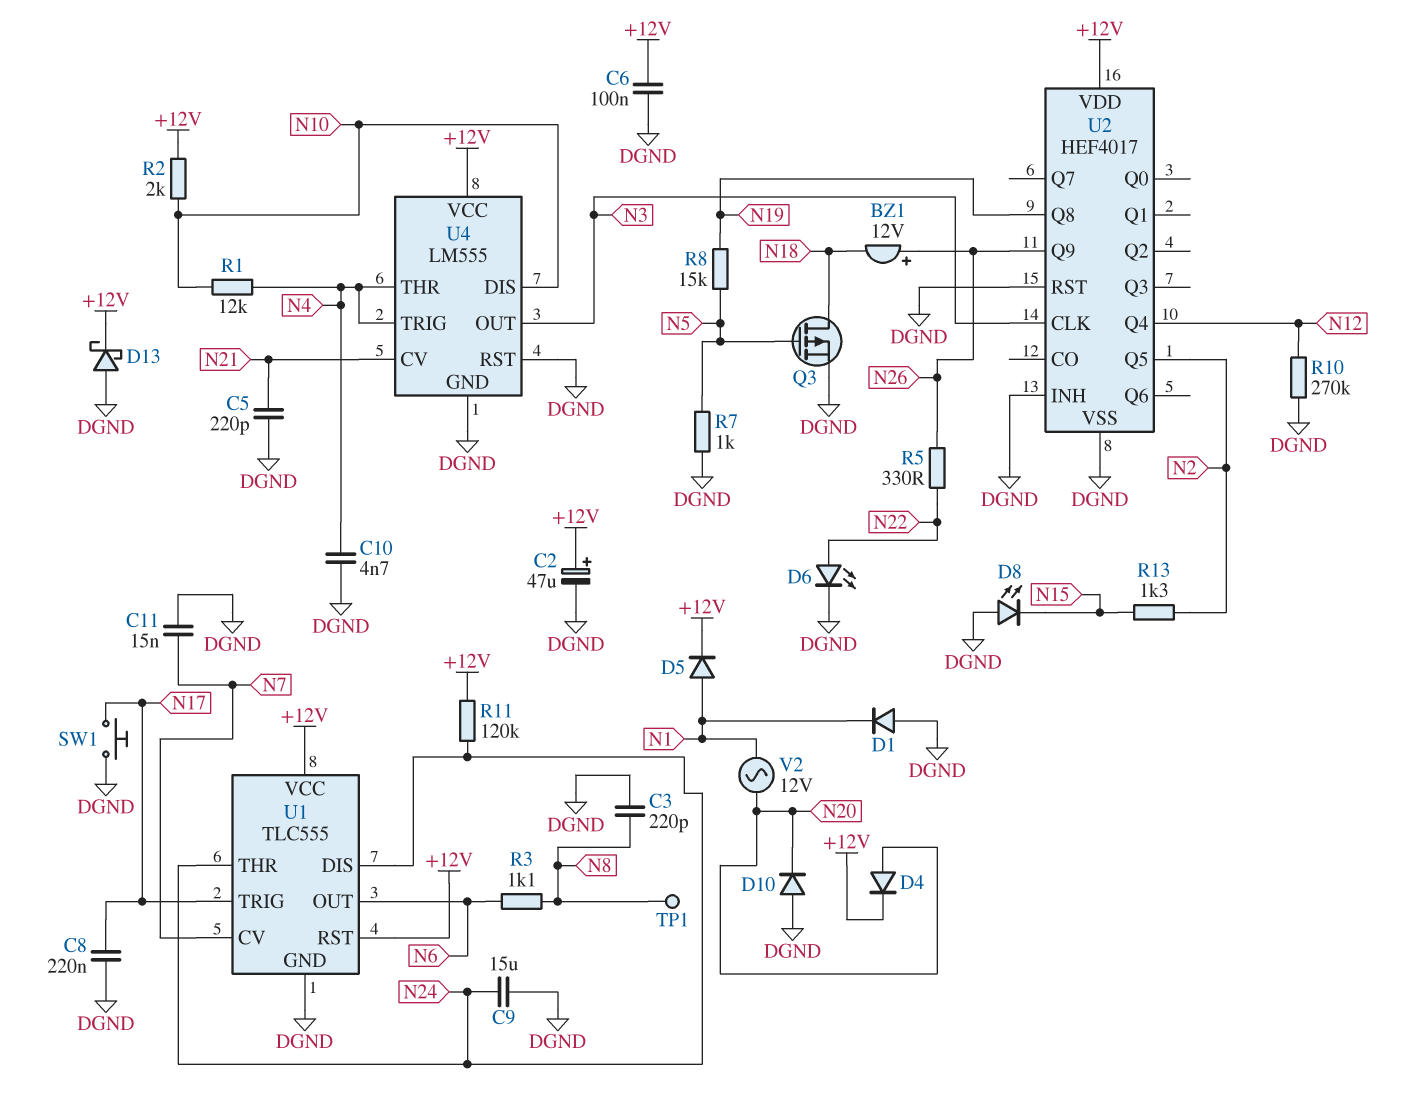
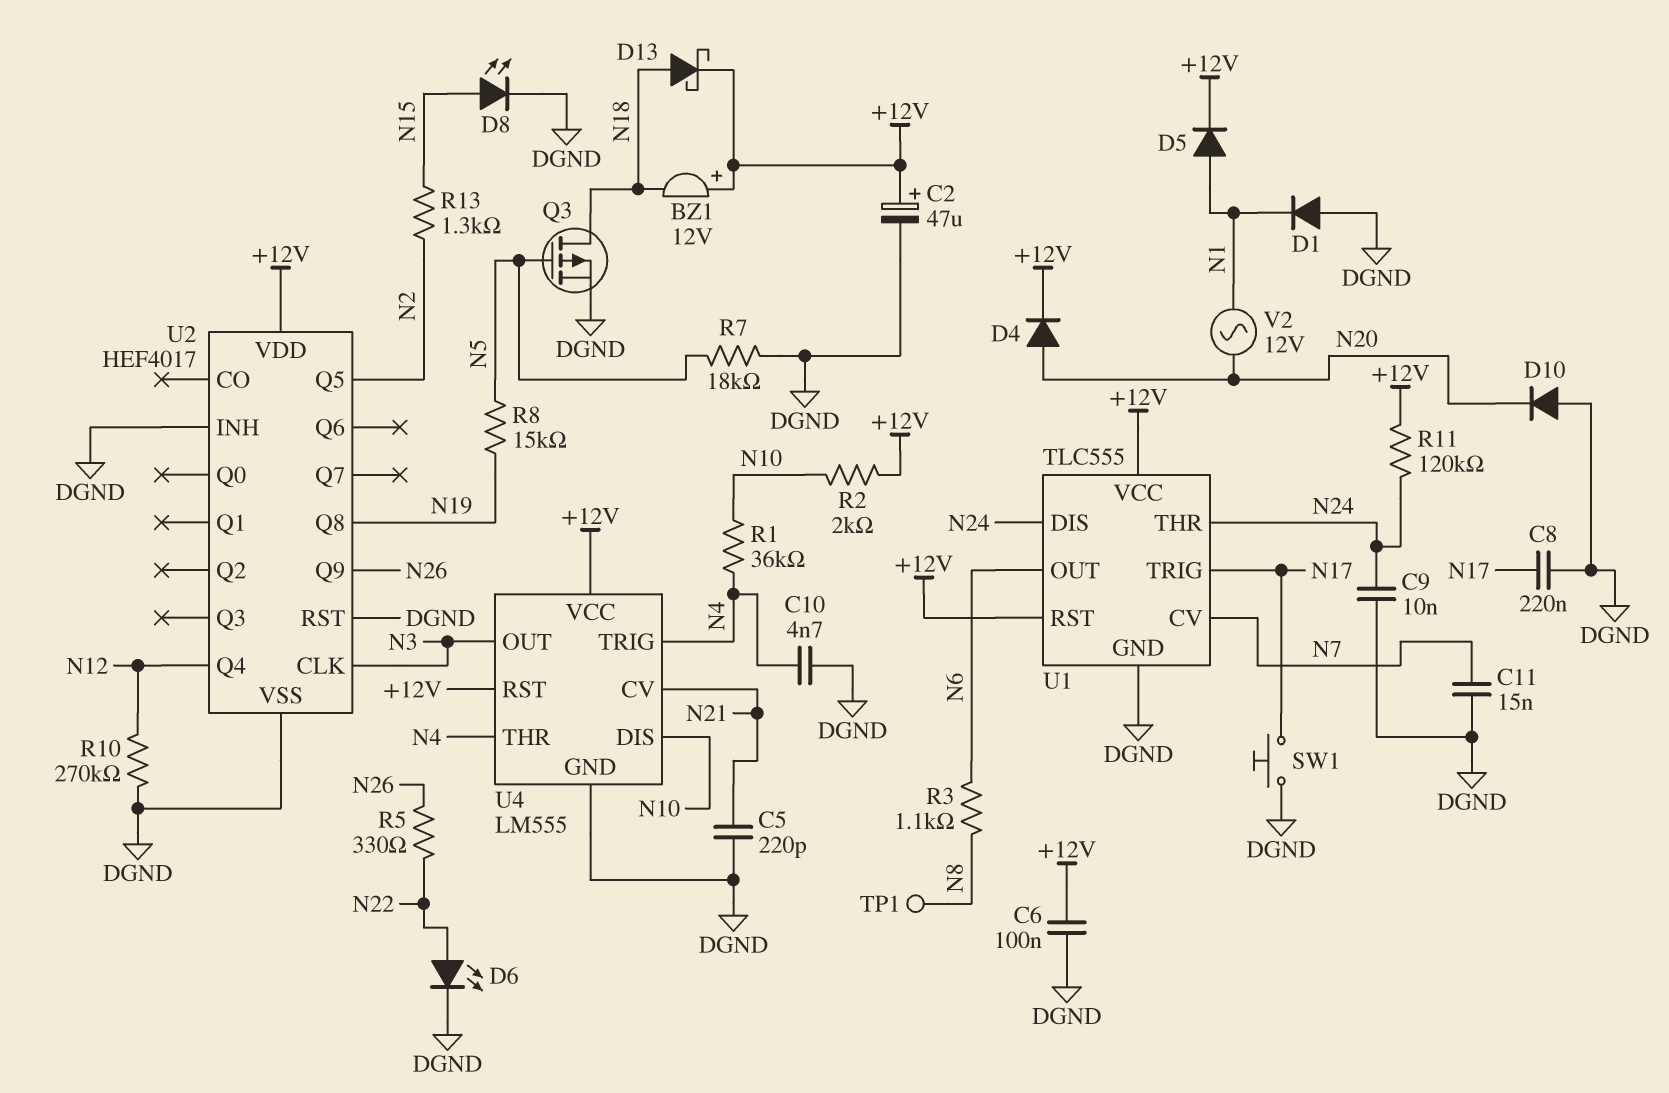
BZ1: buzzer 12V (plus N26, minus N18) -> buzzer 12V (plus +12V, minus N18)
C3: 220pF (DGND, N8) -> none
C9: 15uF (DGND, N24) -> 10nF (DGND, N24)
D8: LED (A DGND, K N15) -> LED (A N15, K DGND)
D13: schottky (A DGND, K +12V) -> schottky (A N18, K +12V)
R1: 12k (N4, N10) -> 36k (N4, N10)
R7: 1k (DGND, N5) -> 18k (DGND, N5)
U4 pin RST: DGND -> +12V

